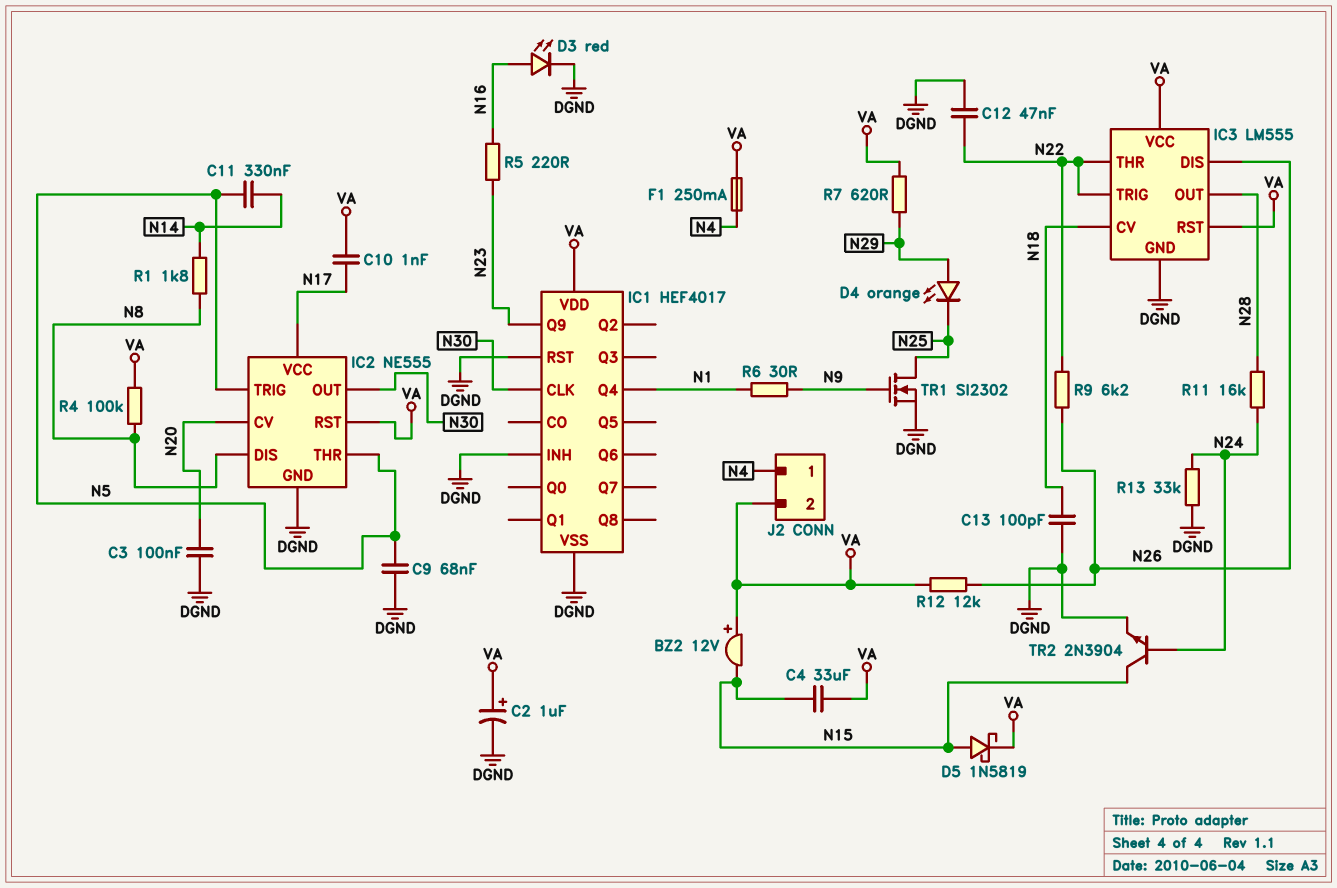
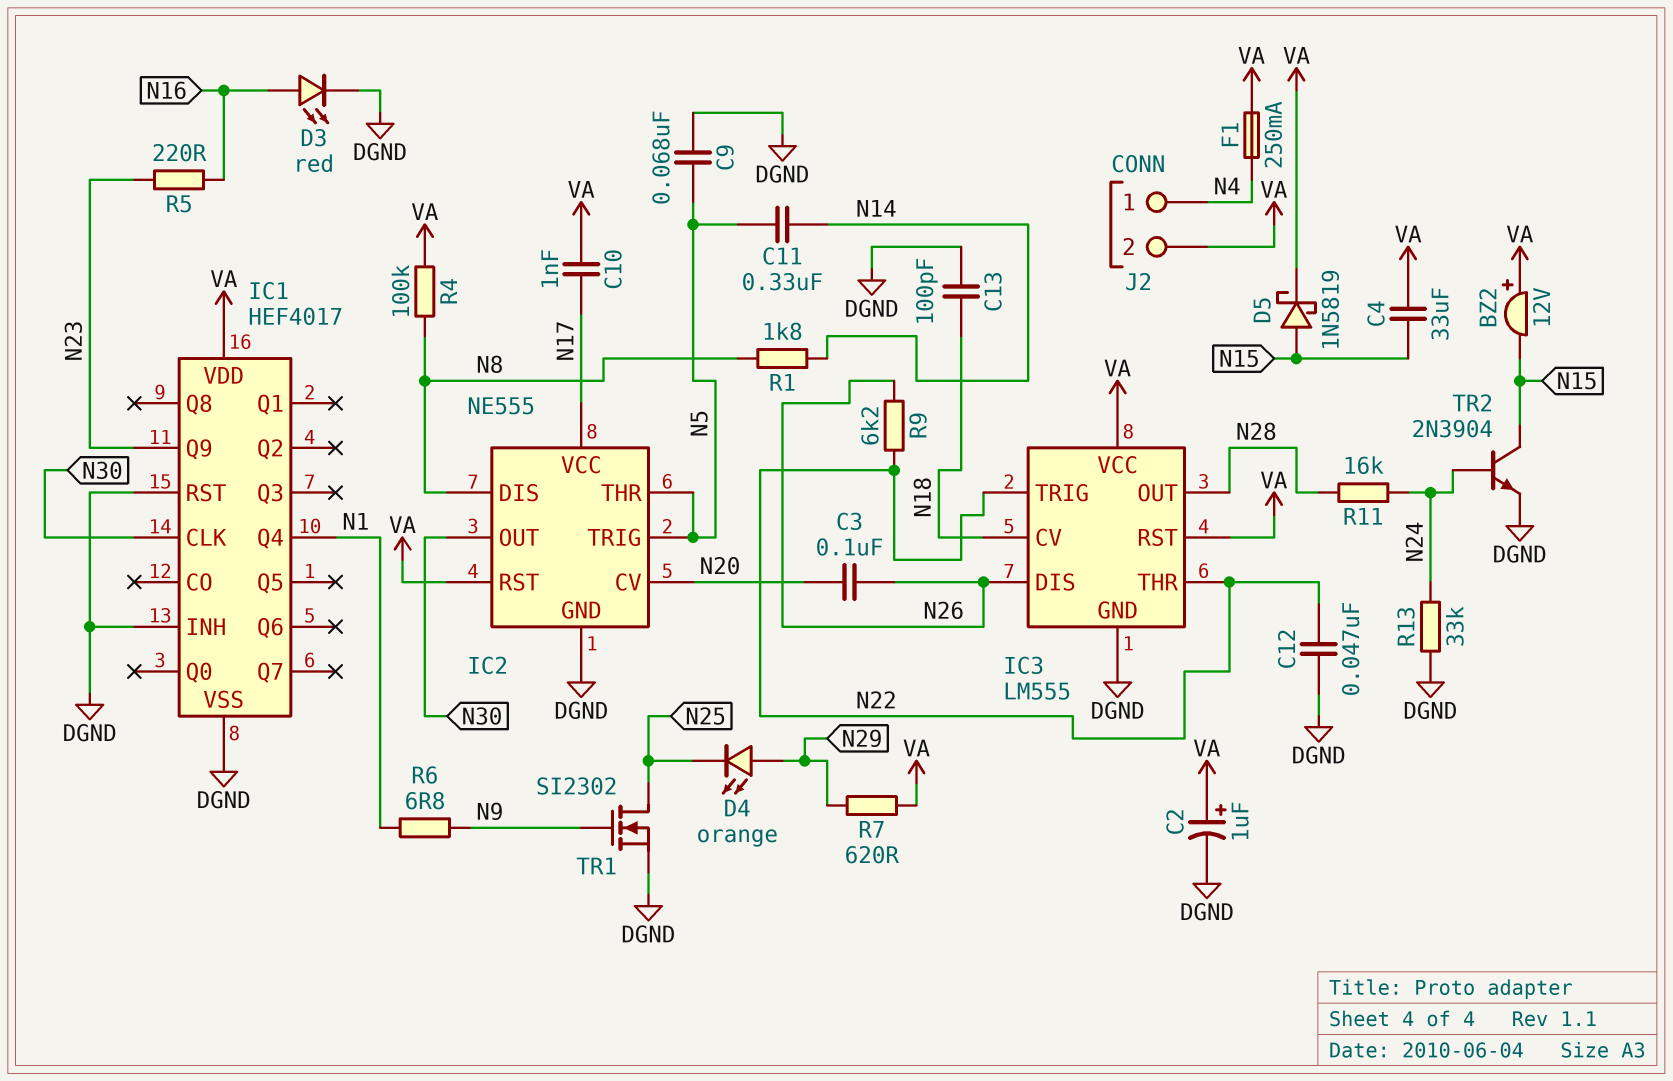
C3: 100nF (DGND, N20) -> 100nF (N20, N26)
R6: 30 (N1, N9) -> 6.8 (N1, N9)
R12: 12k (N26, VA) -> none

